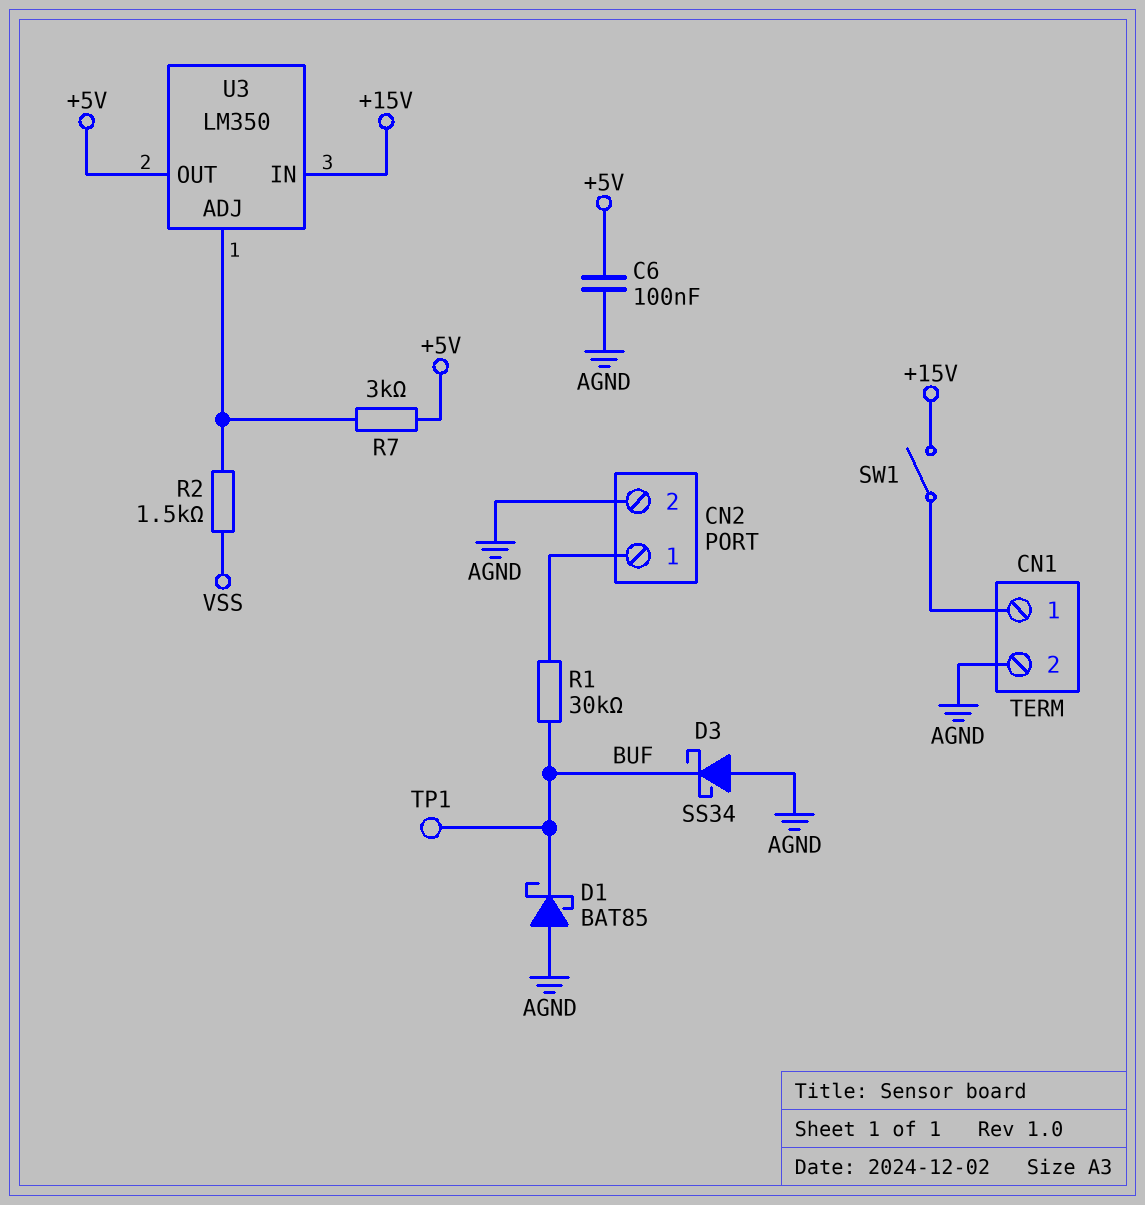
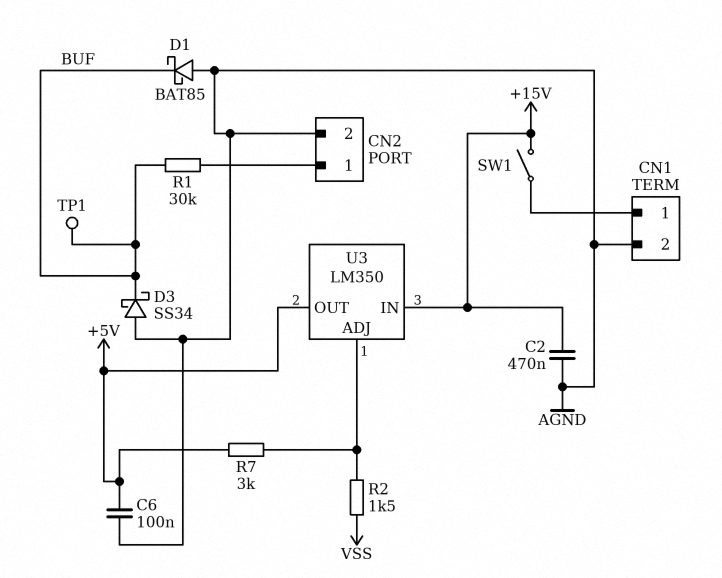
C2: none -> 470nF (+15V, AGND)

